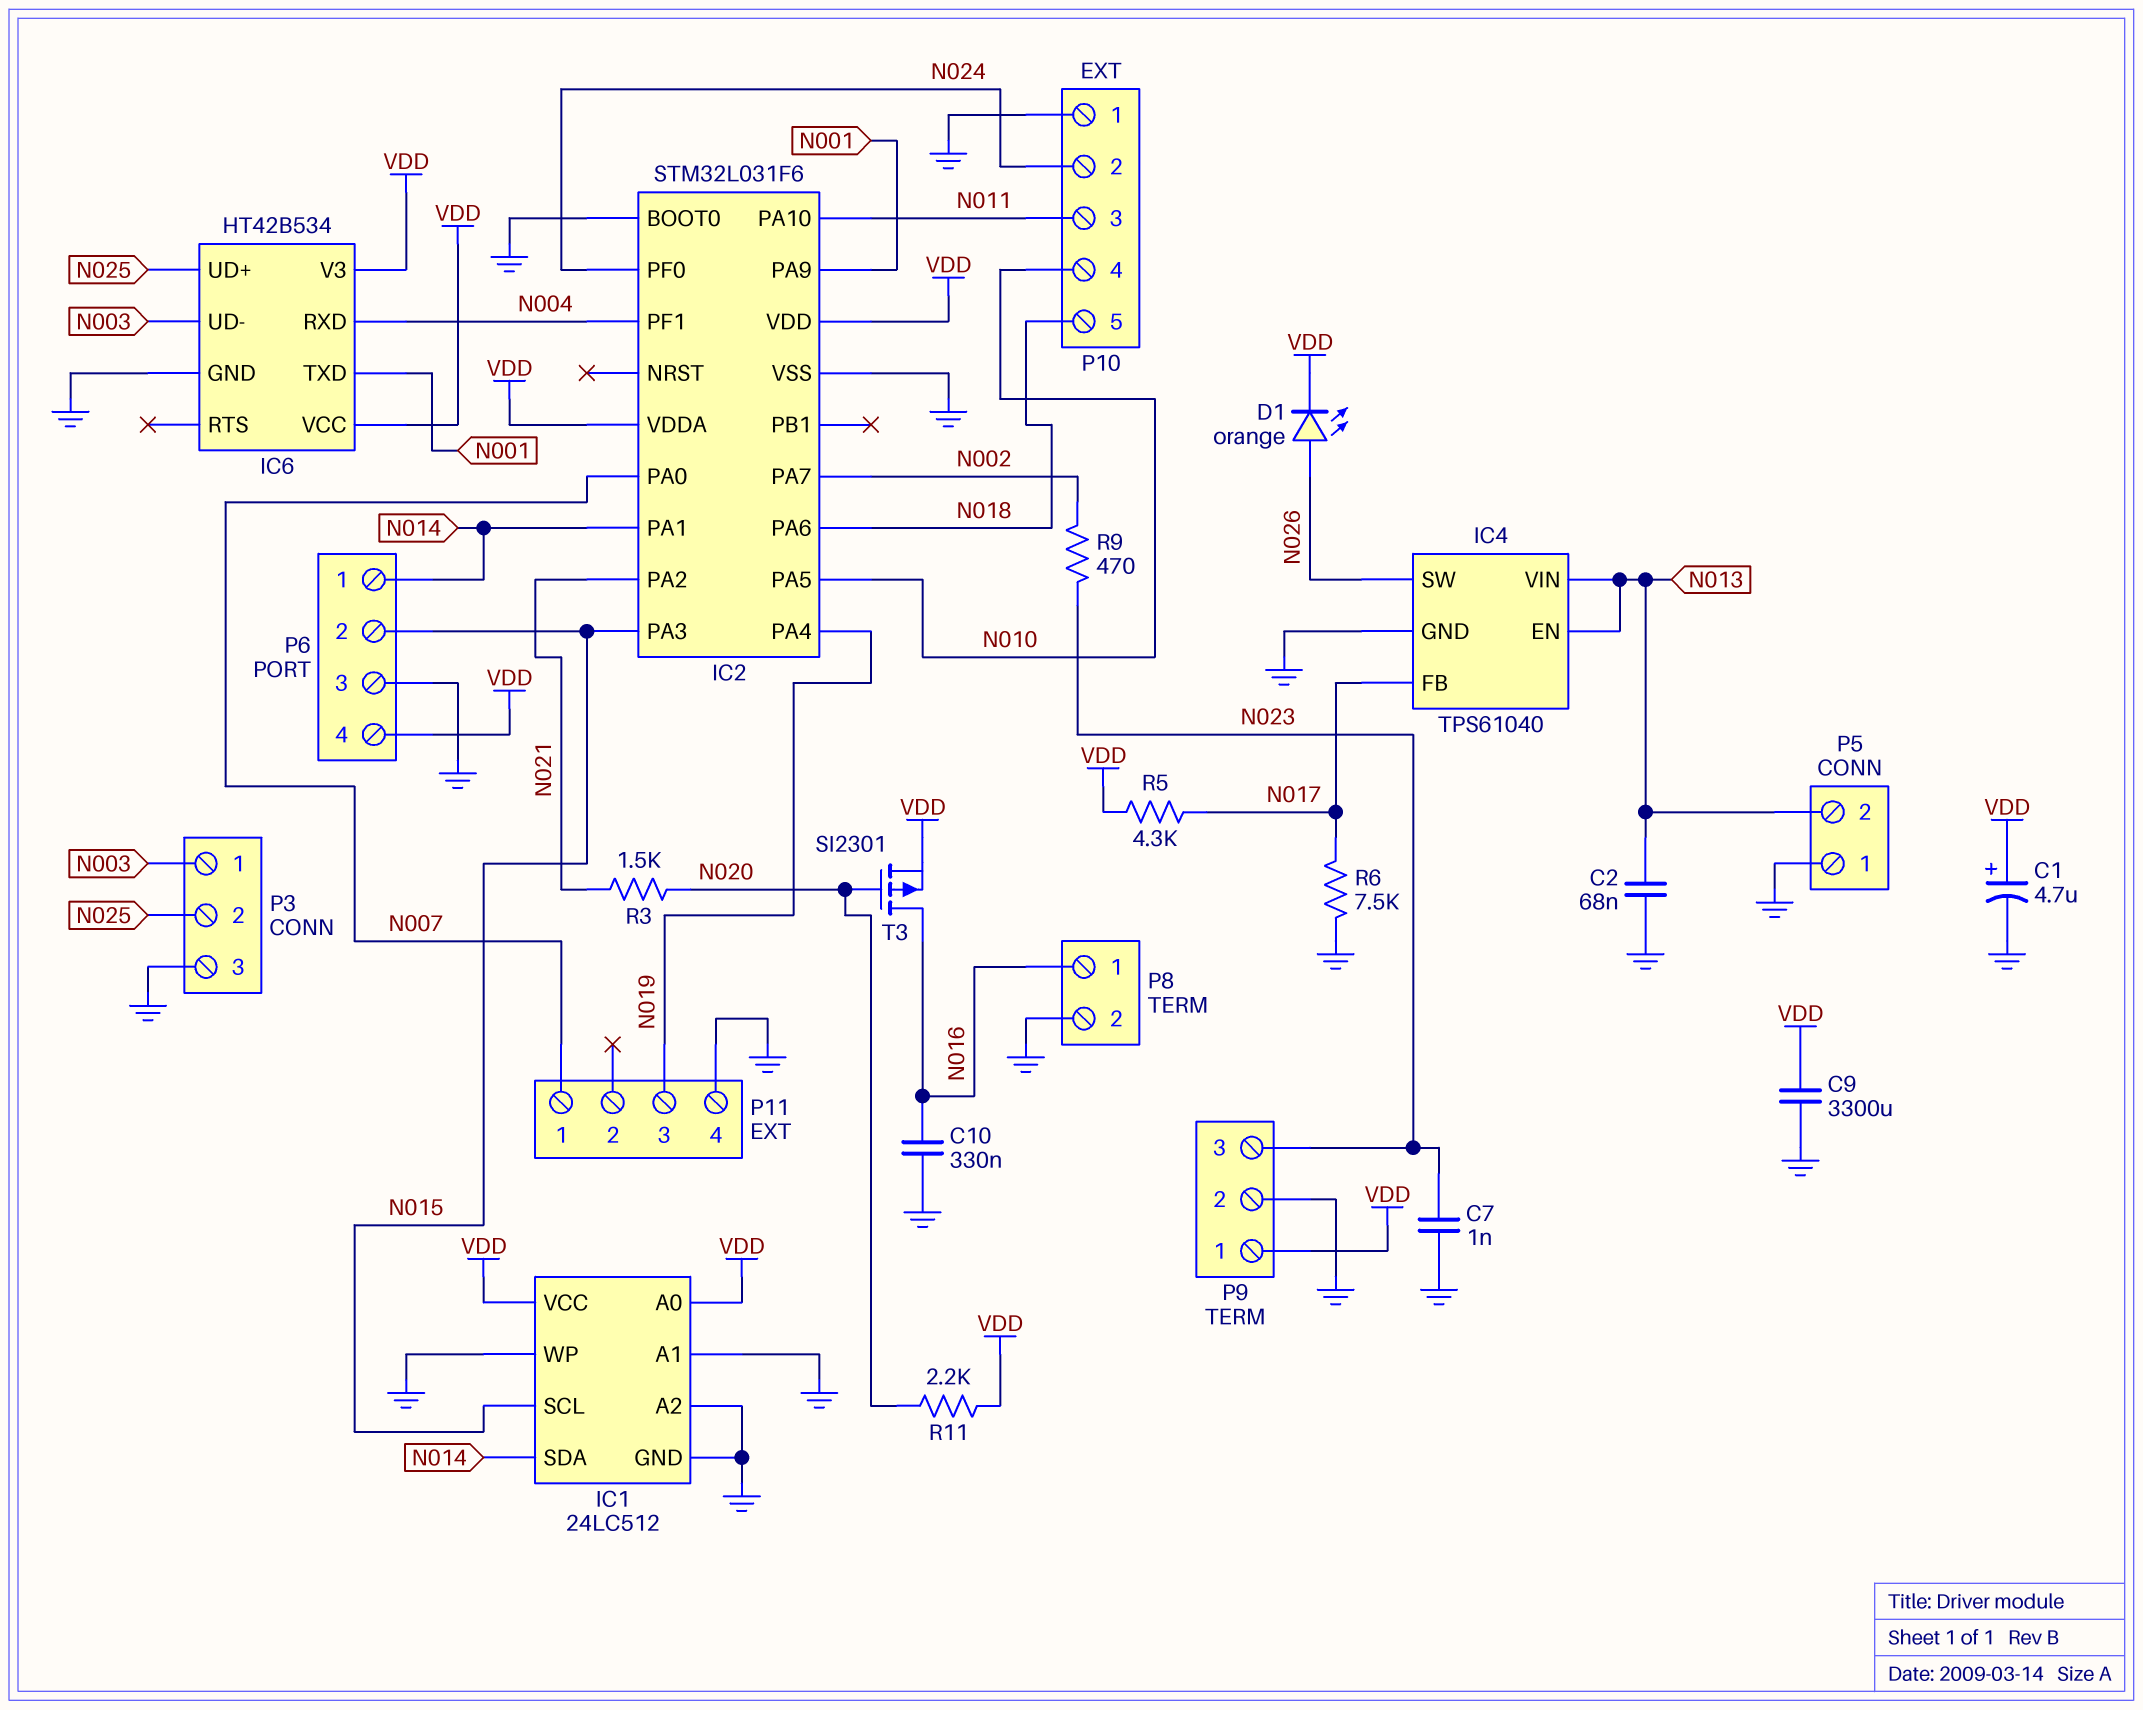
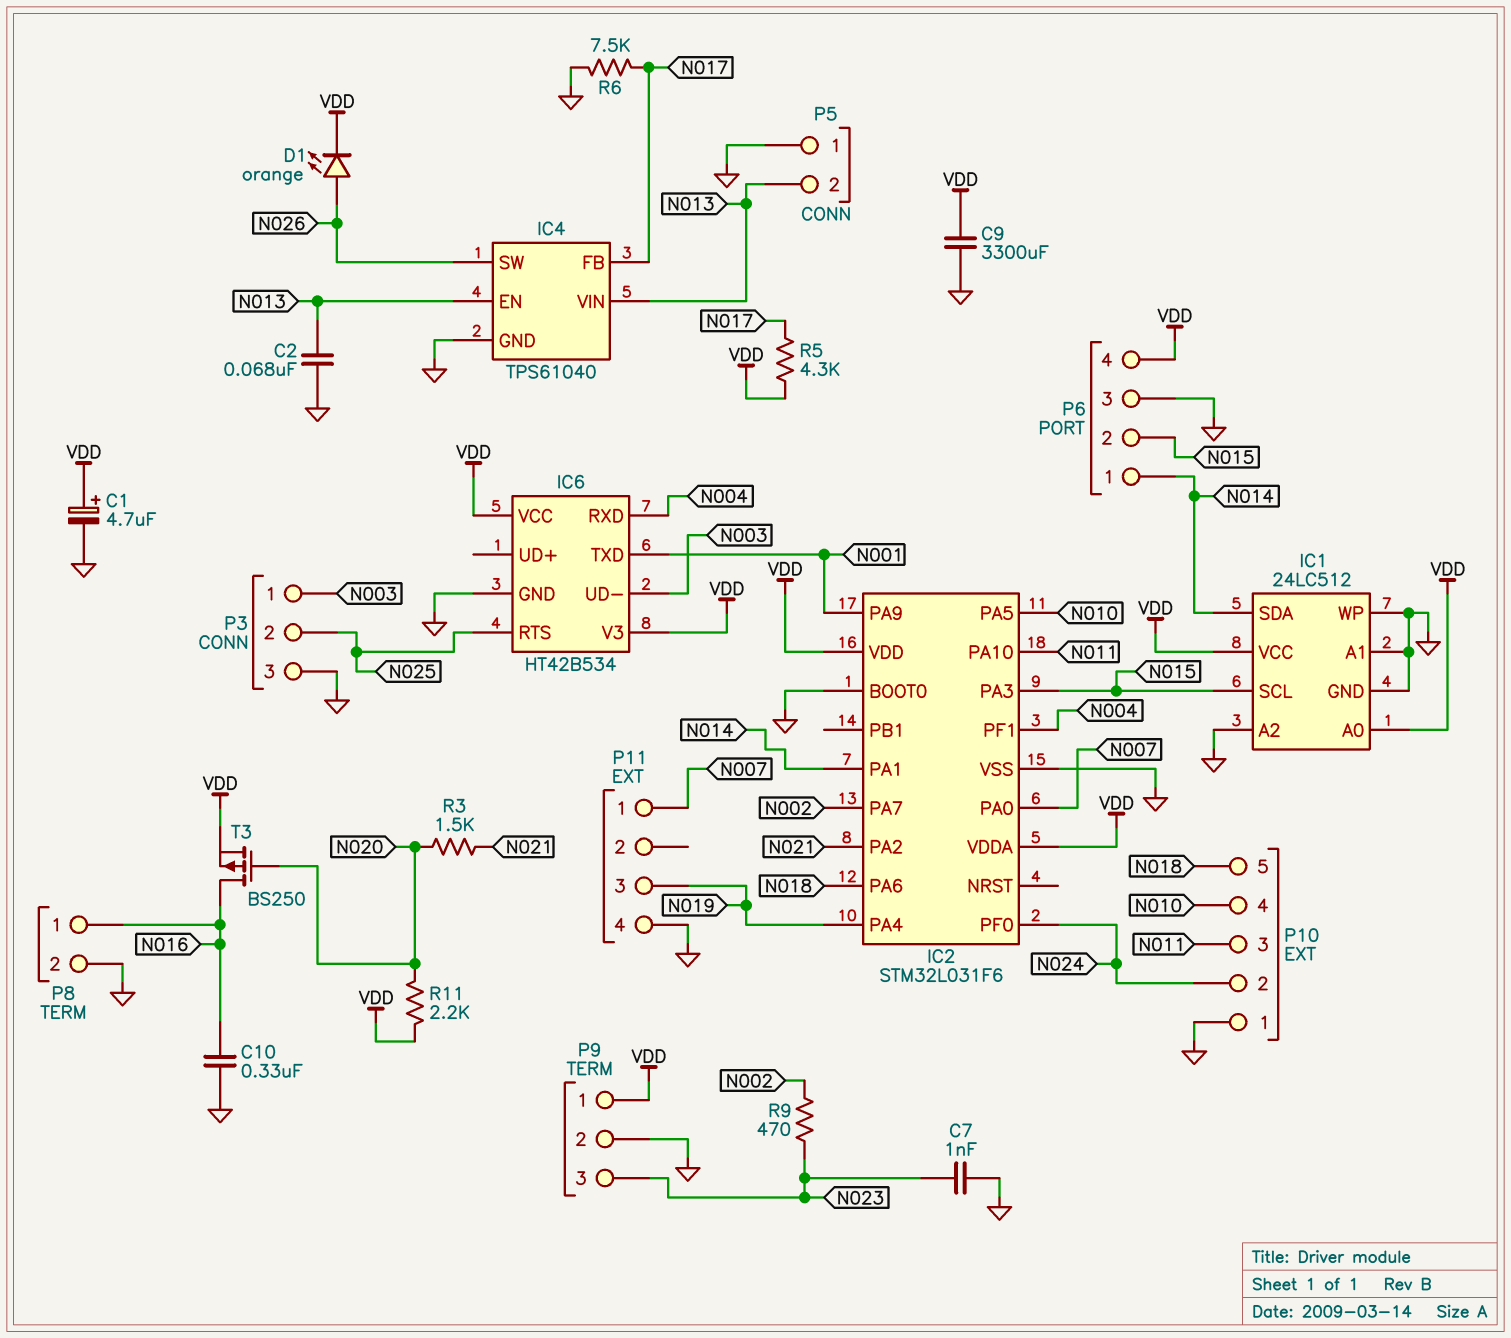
IC6 pin RTS: none -> N025
IC6 pin UD+: N025 -> none
T3: PMOS SI2301 (G N020, D N016, S VDD) -> PMOS BS250 (G N020, D N016, S VDD)

